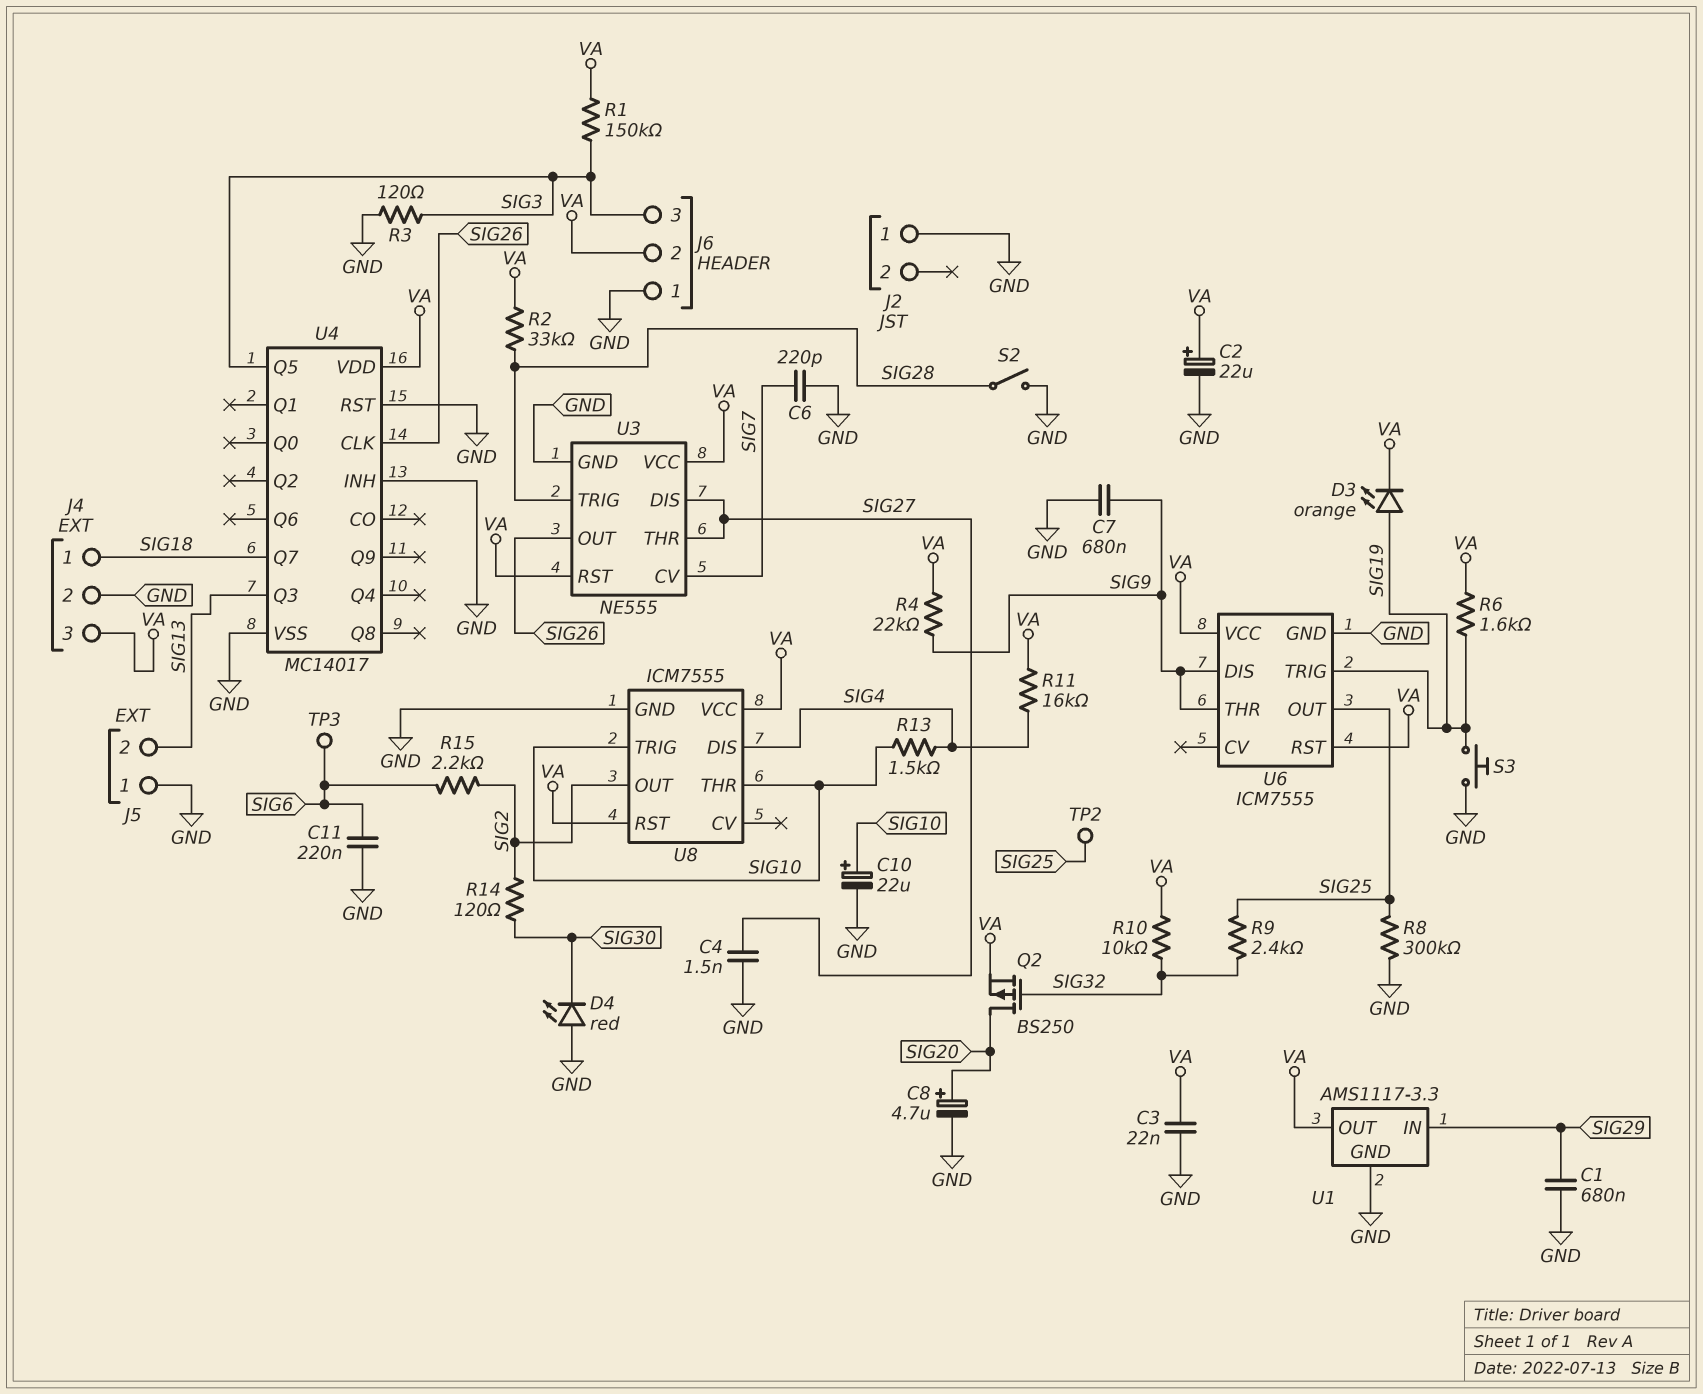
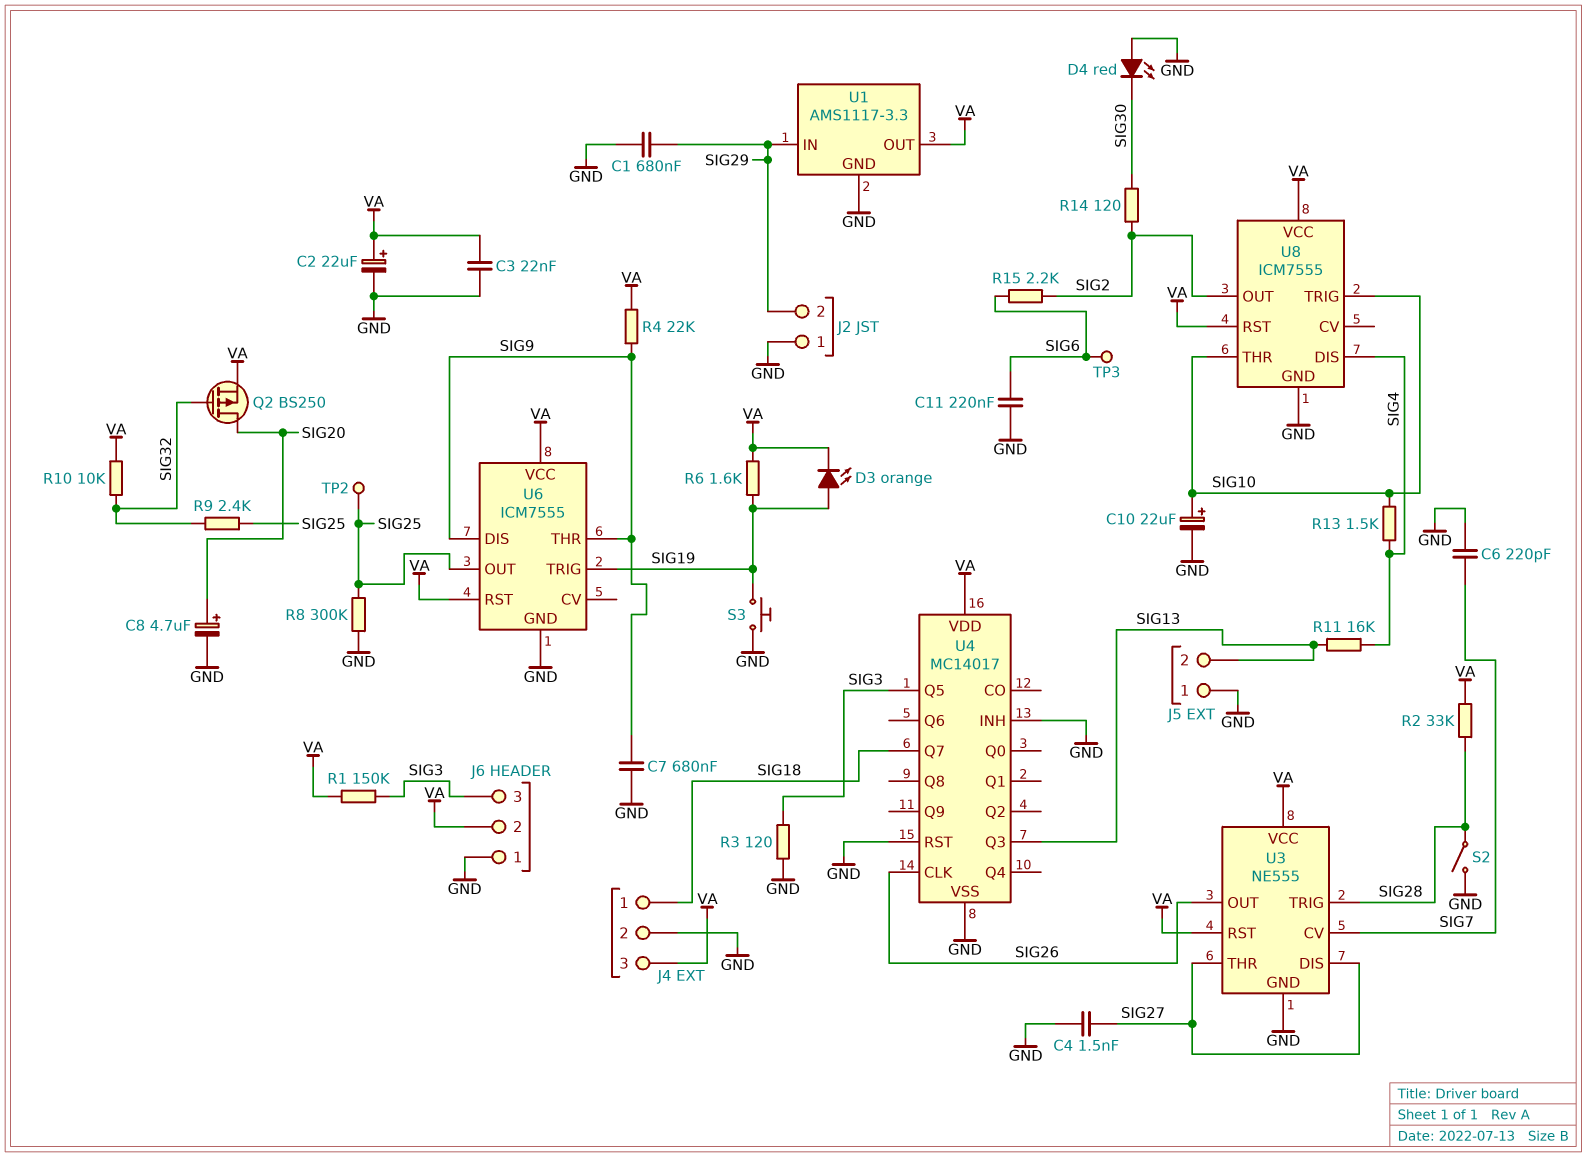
J2 pin 2: none -> SIG29
R11: 16k (SIG4, VA) -> 16k (SIG4, SIG13)

